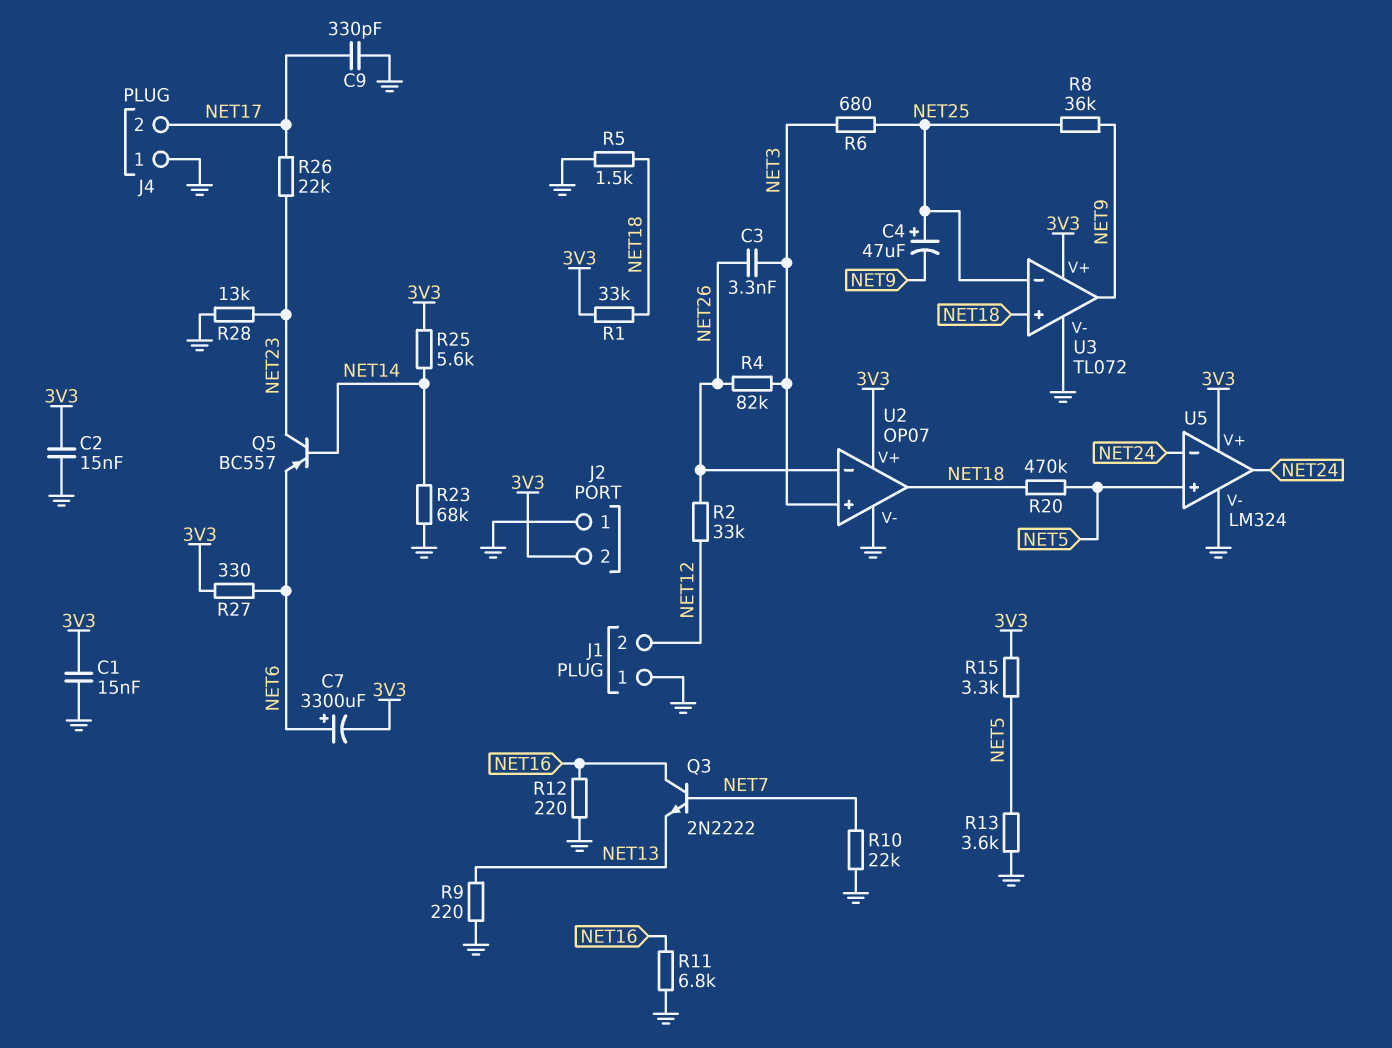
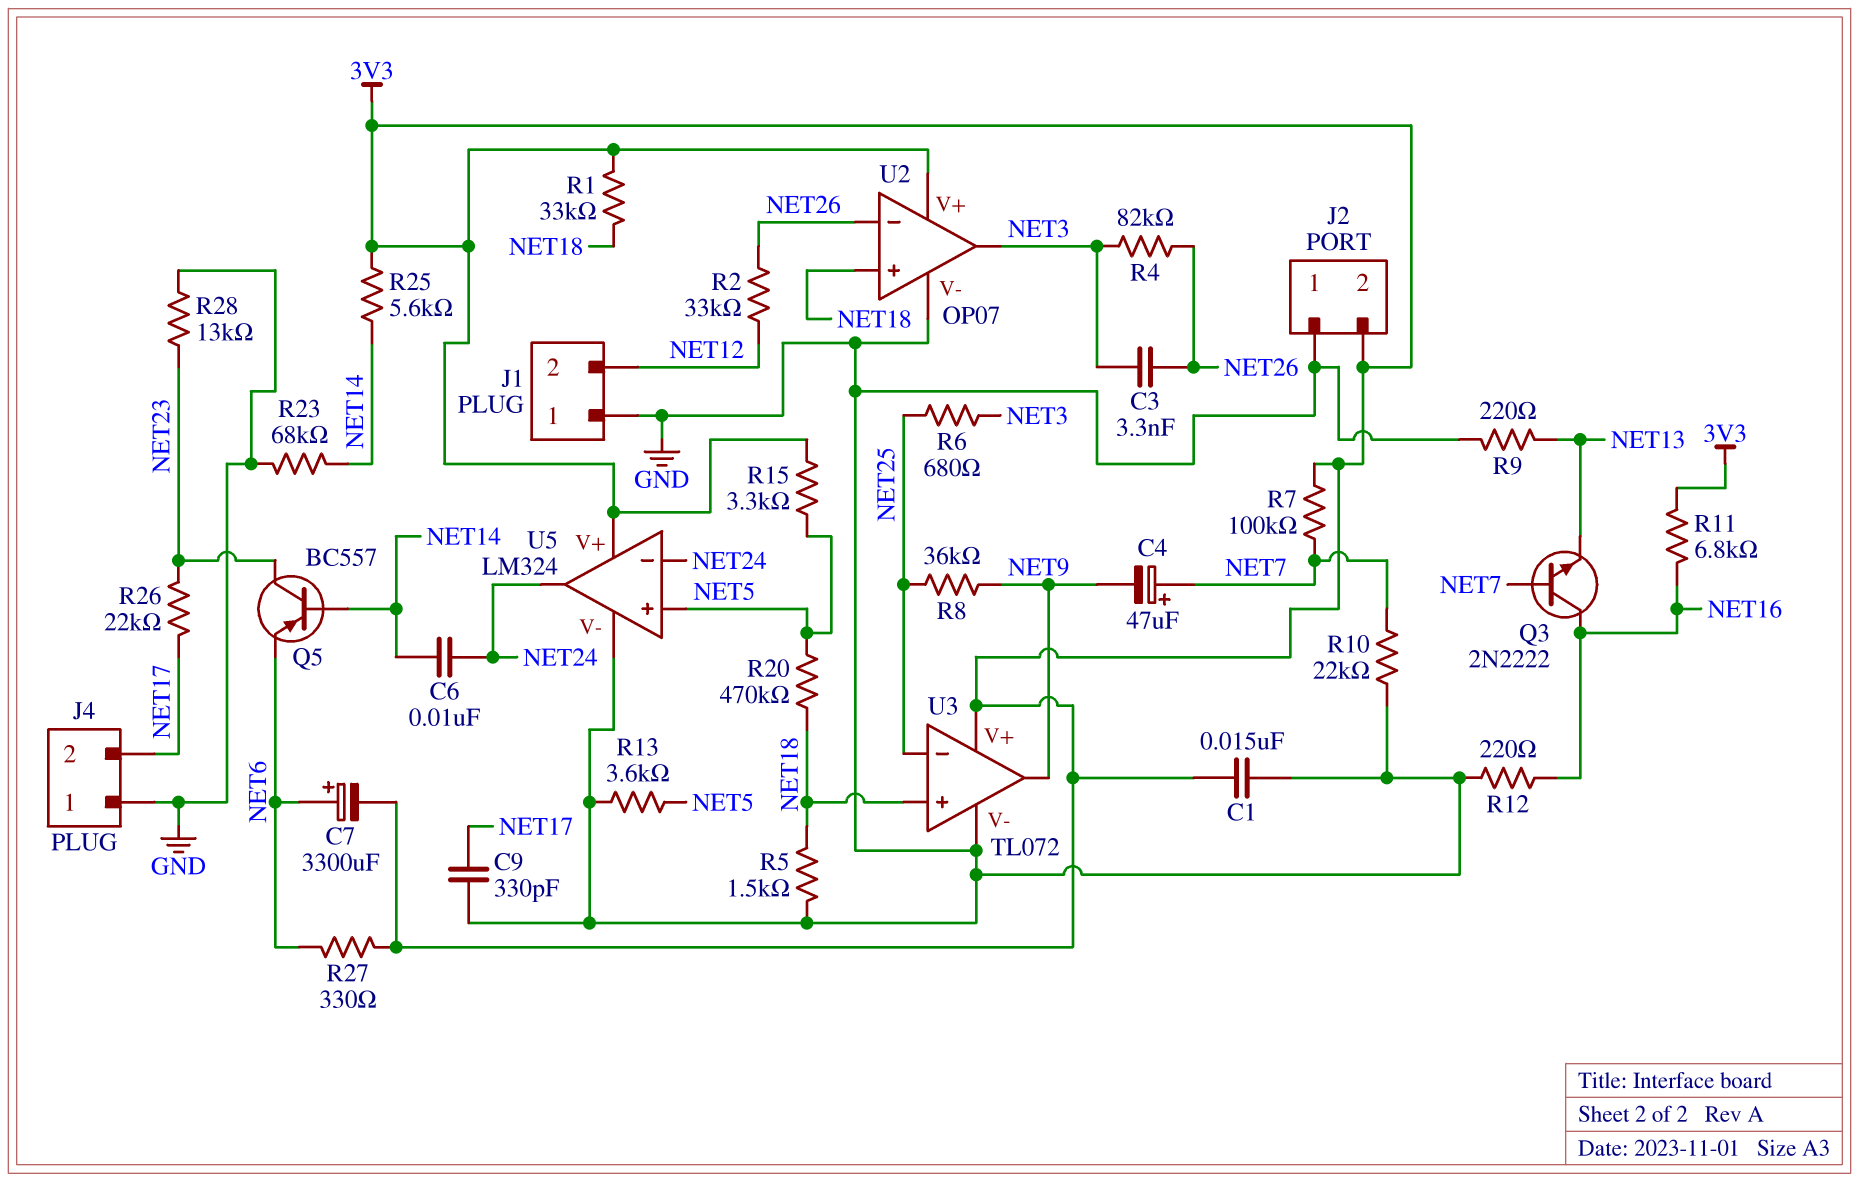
C2: 15nF (3V3, GND) -> none
C4: 47uF (plus NET25, minus NET9) -> 47uF (plus NET7, minus NET9)
C6: none -> 10nF (NET14, NET24)
R7: none -> 100k (3V3, NET7)
R11: 6.8k (GND, NET16) -> 6.8k (3V3, NET16)
U2 pin in+: NET3 -> NET18
U2 pin out: NET18 -> NET3

